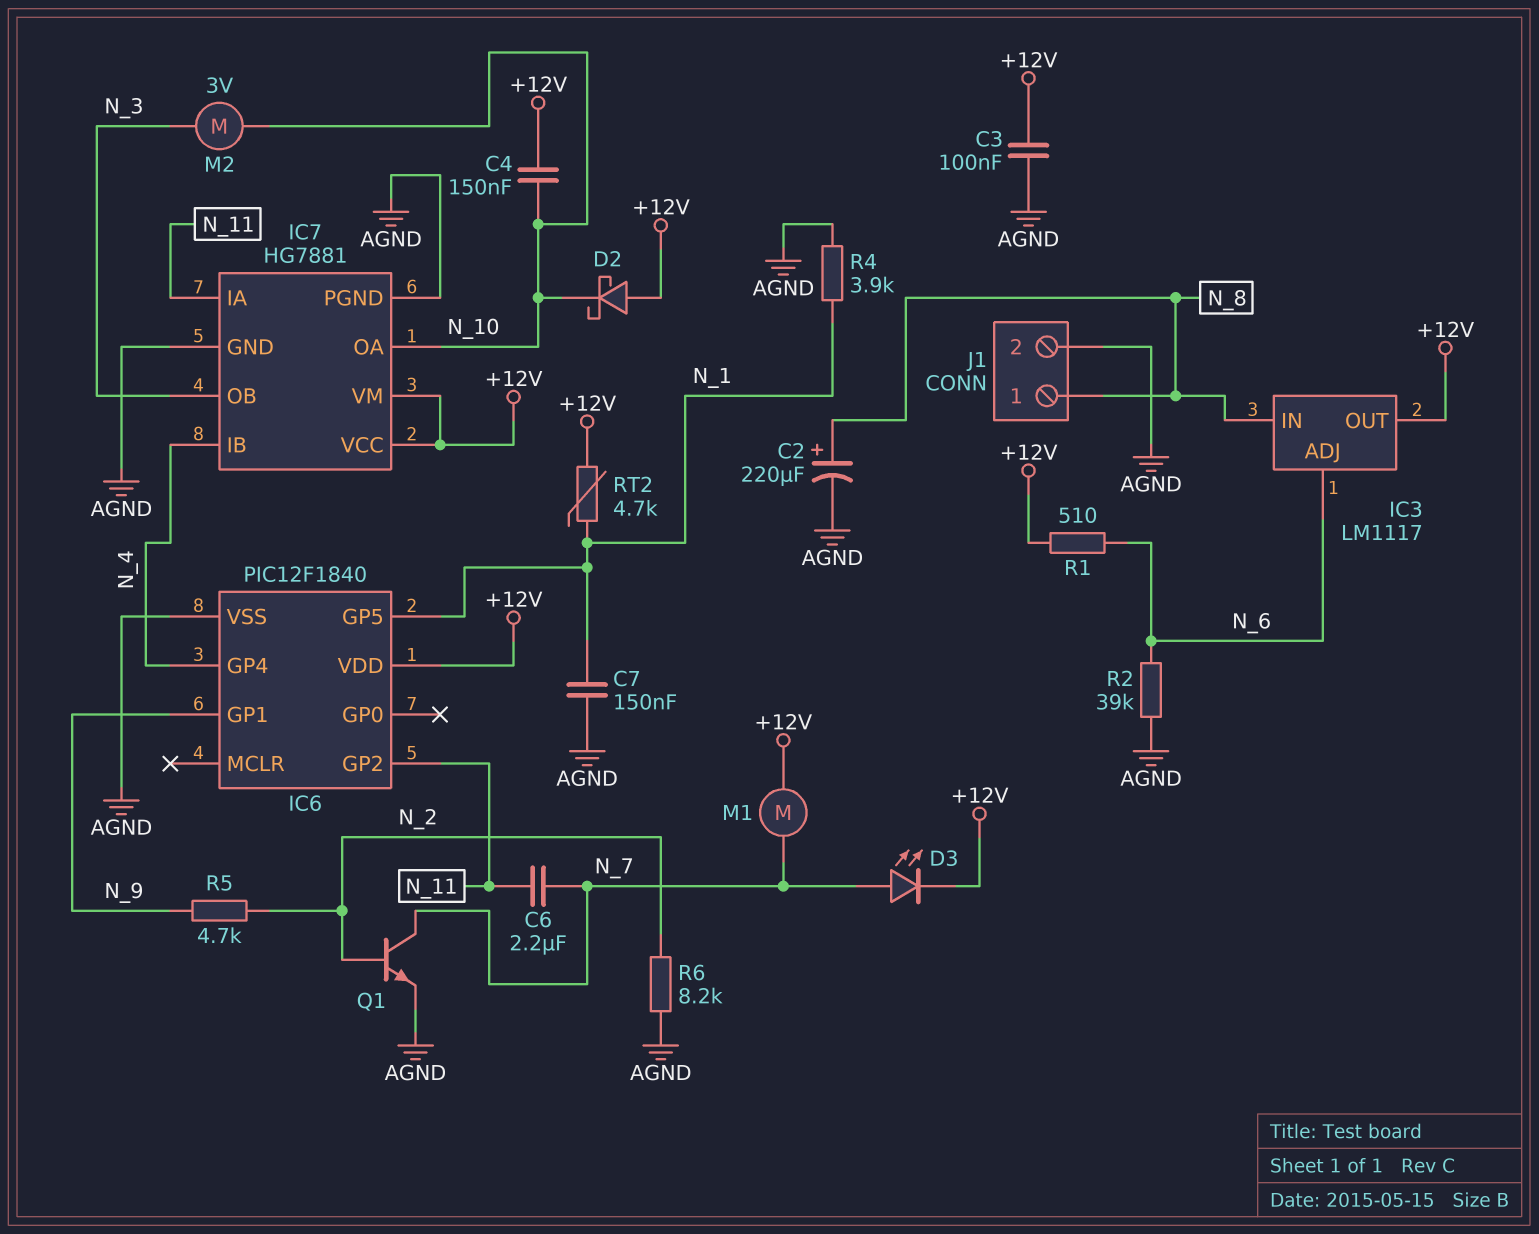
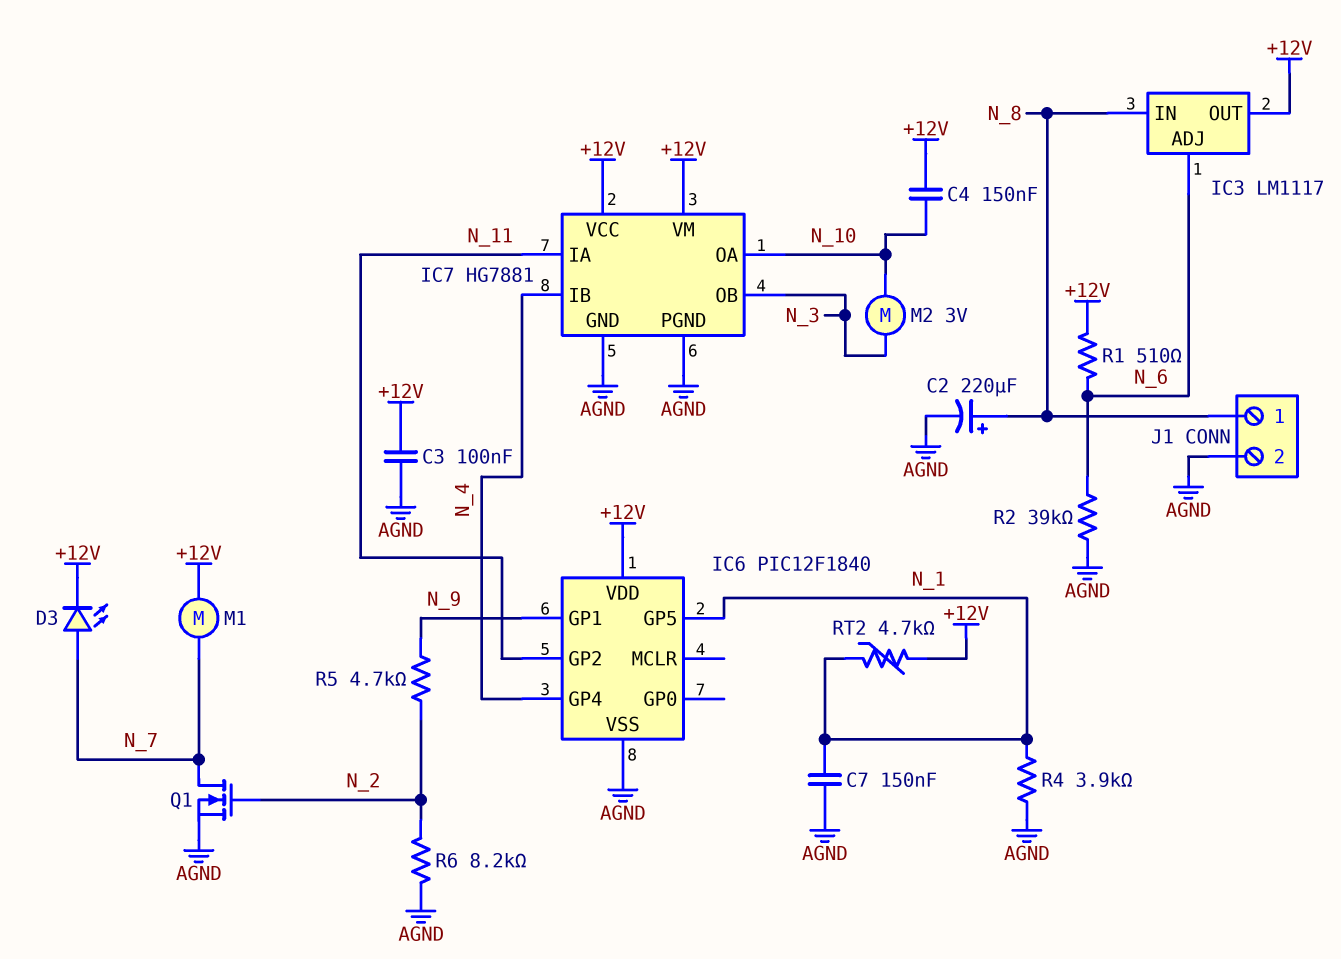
C6: 2.2uF (N_7, N_11) -> none
D2: schottky (A +12V, K N_10) -> none
Q1: NPN (B N_2, C N_7, E AGND) -> NMOS (G N_2, D N_7, S AGND)

